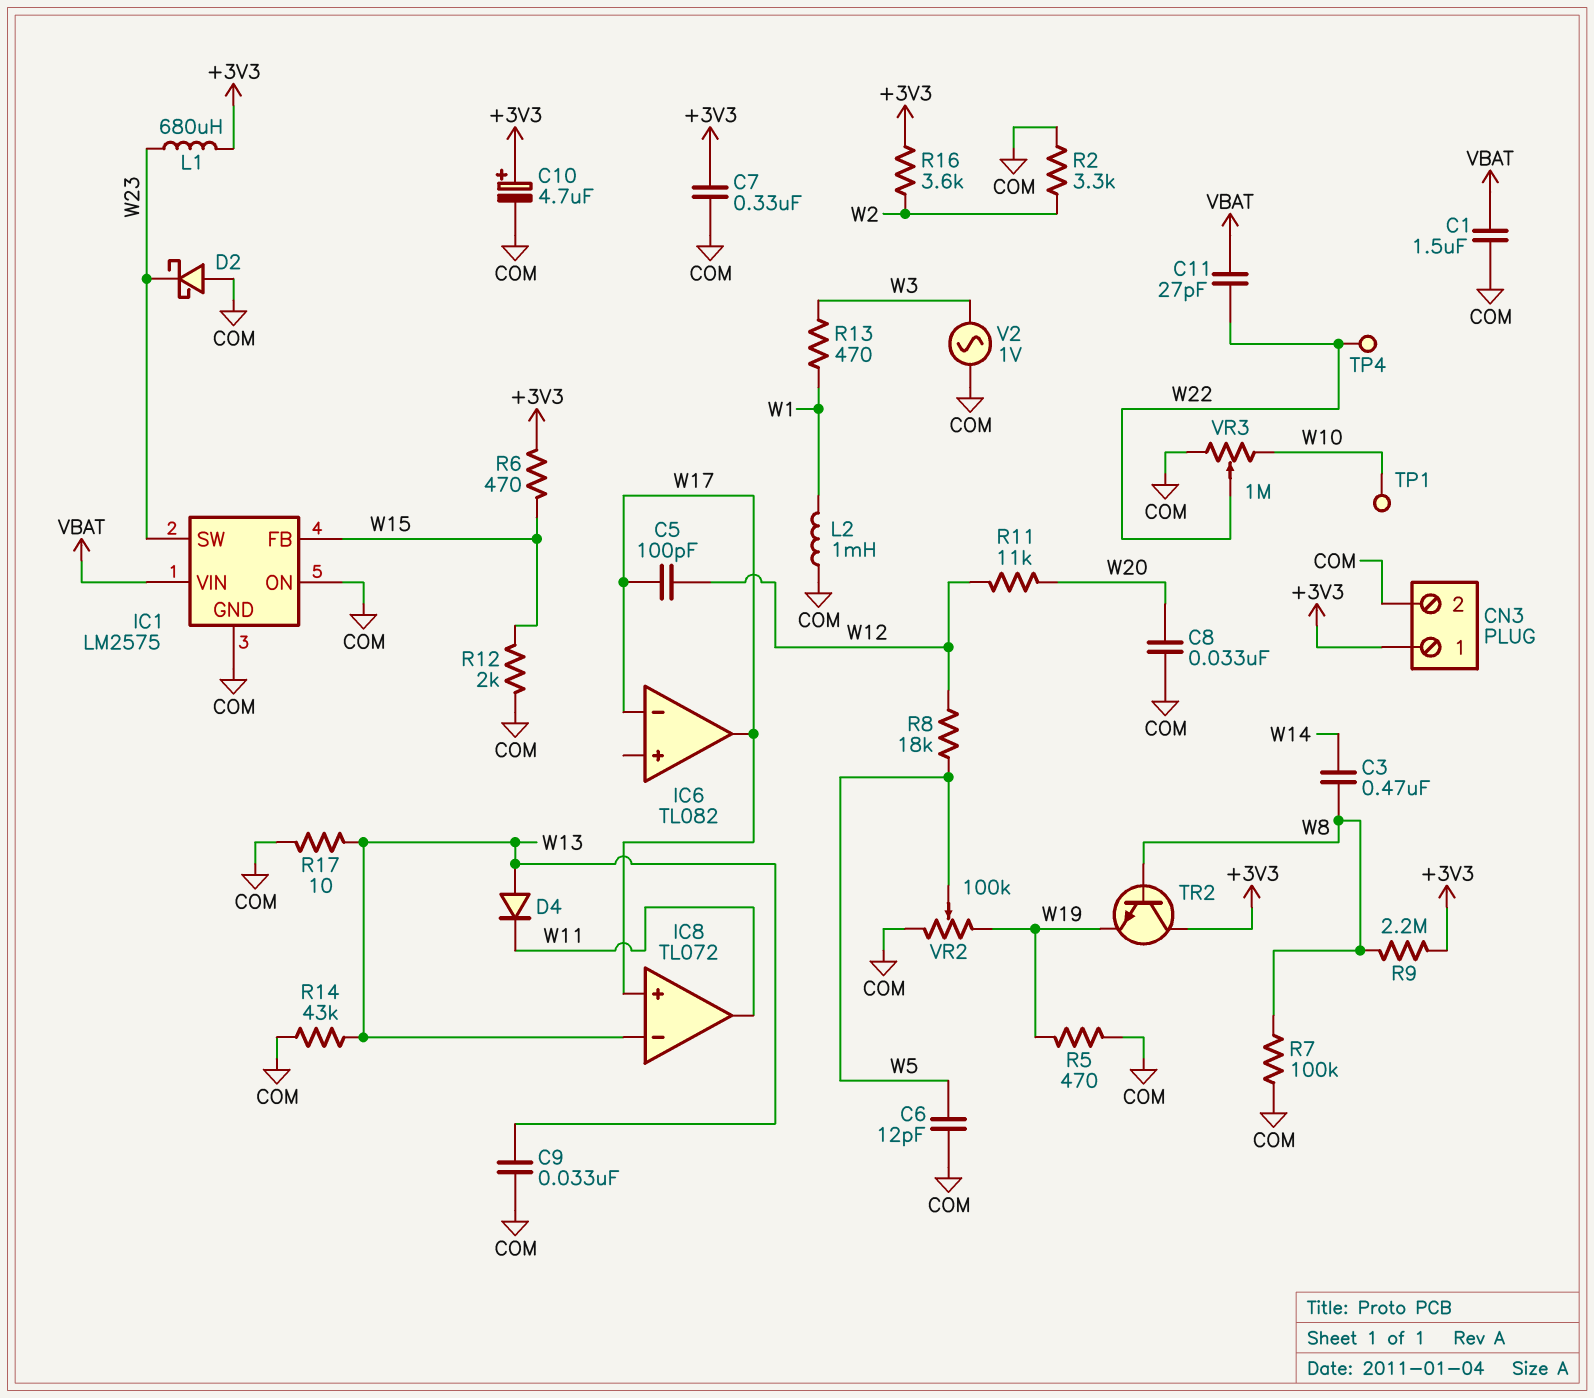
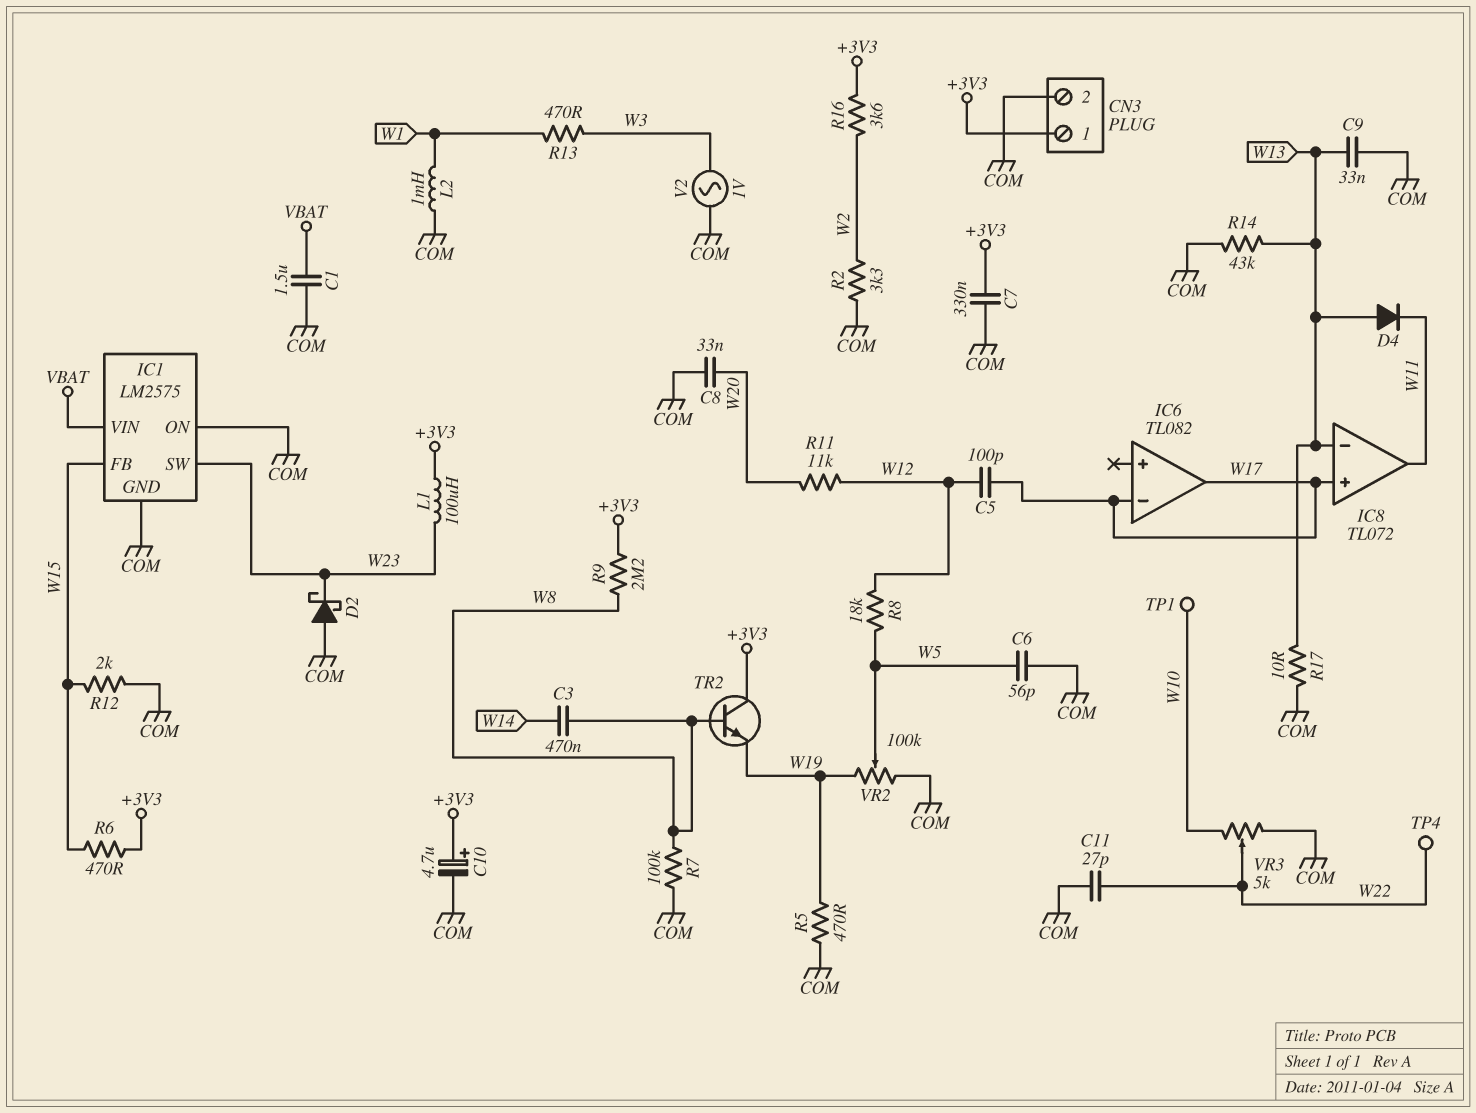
C6: 12pF (COM, W5) -> 56pF (COM, W5)
C11: 27pF (VBAT, W22) -> 27pF (COM, W22)
L1: 680uH (+3V3, W23) -> 100uH (+3V3, W23)
VR3: 1M (COM, W10, wiper W22) -> 5k (COM, W10, wiper W22)

